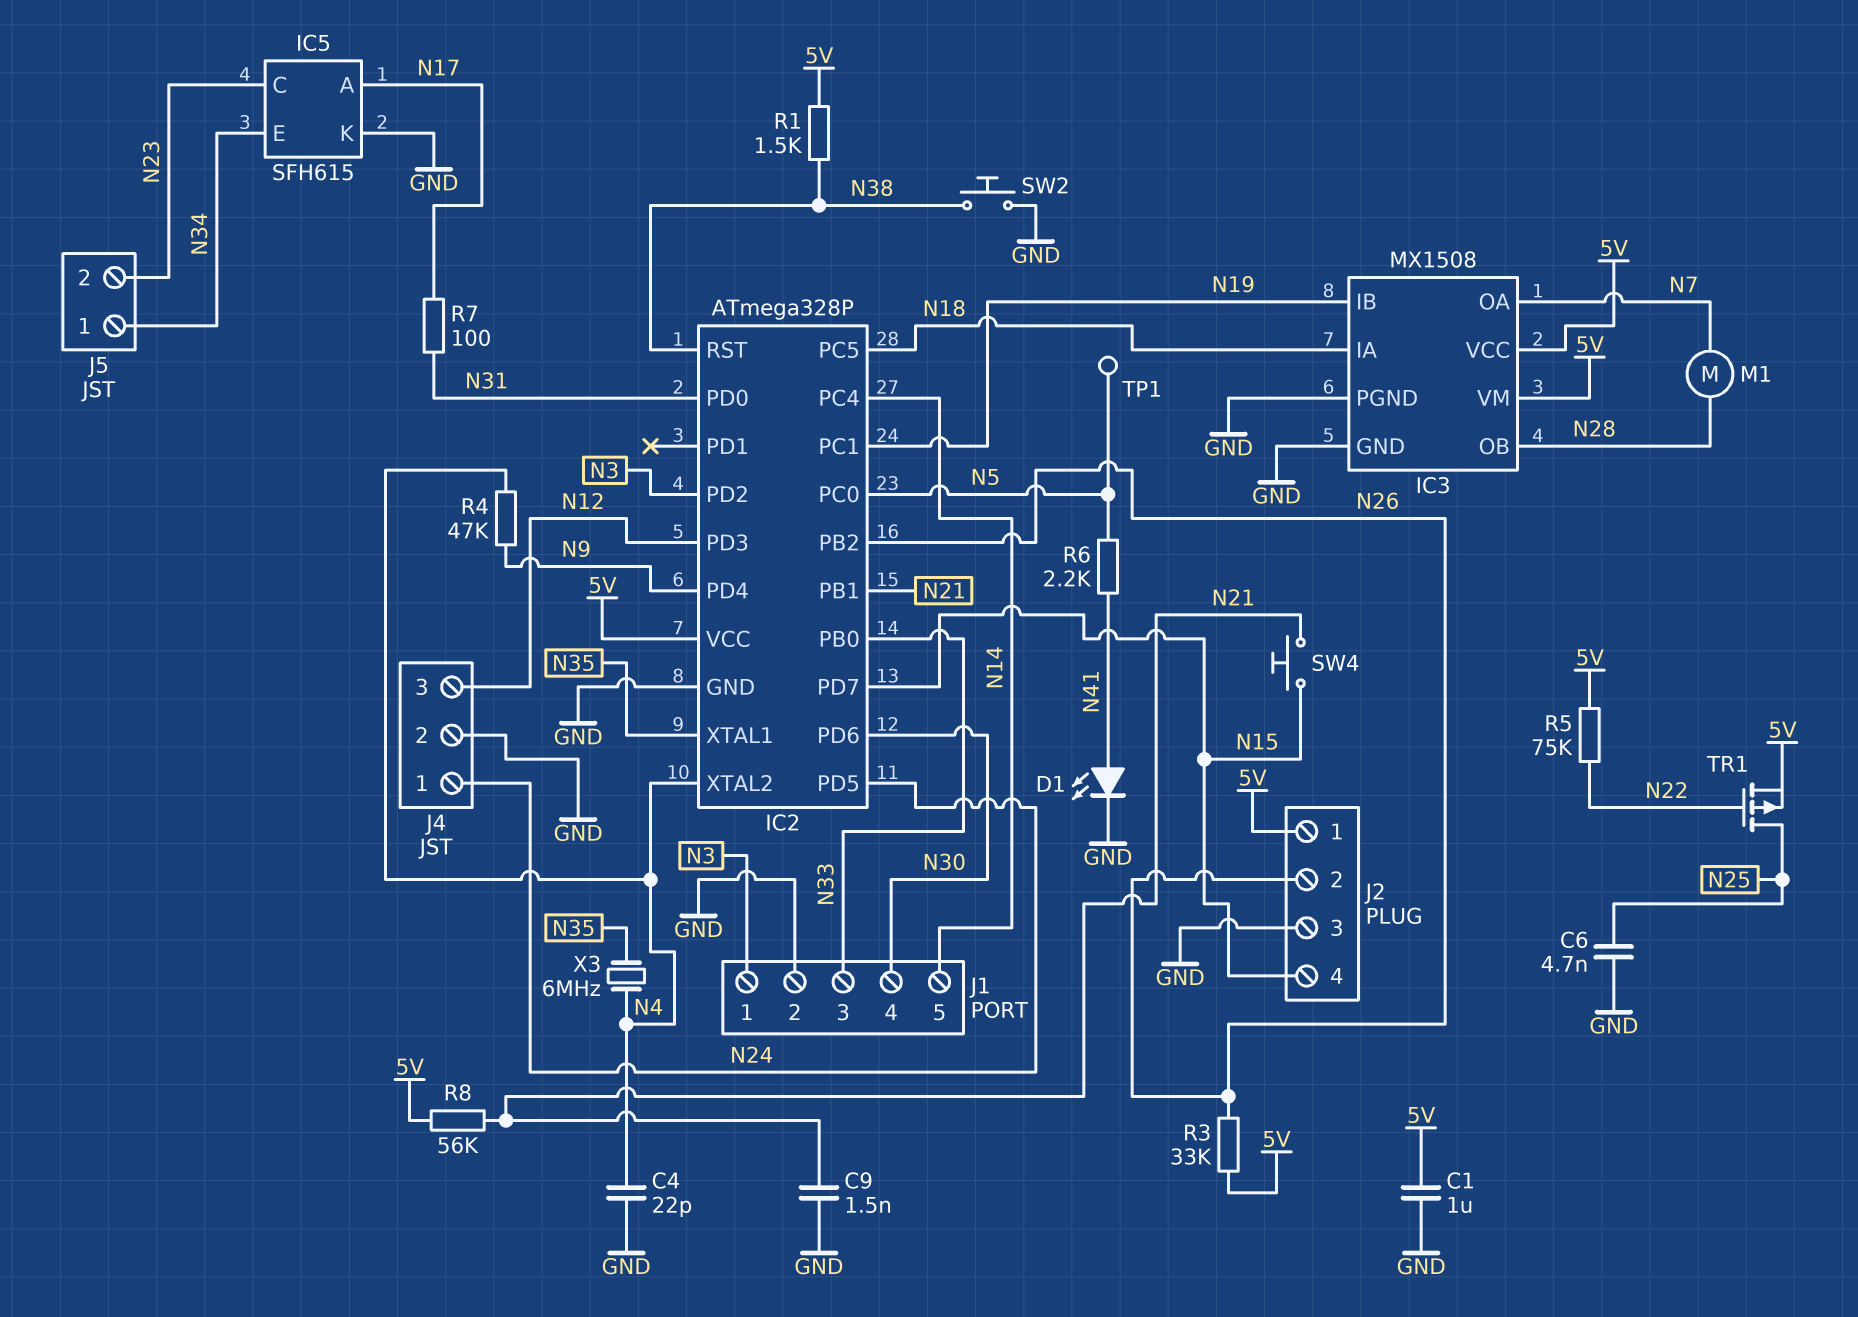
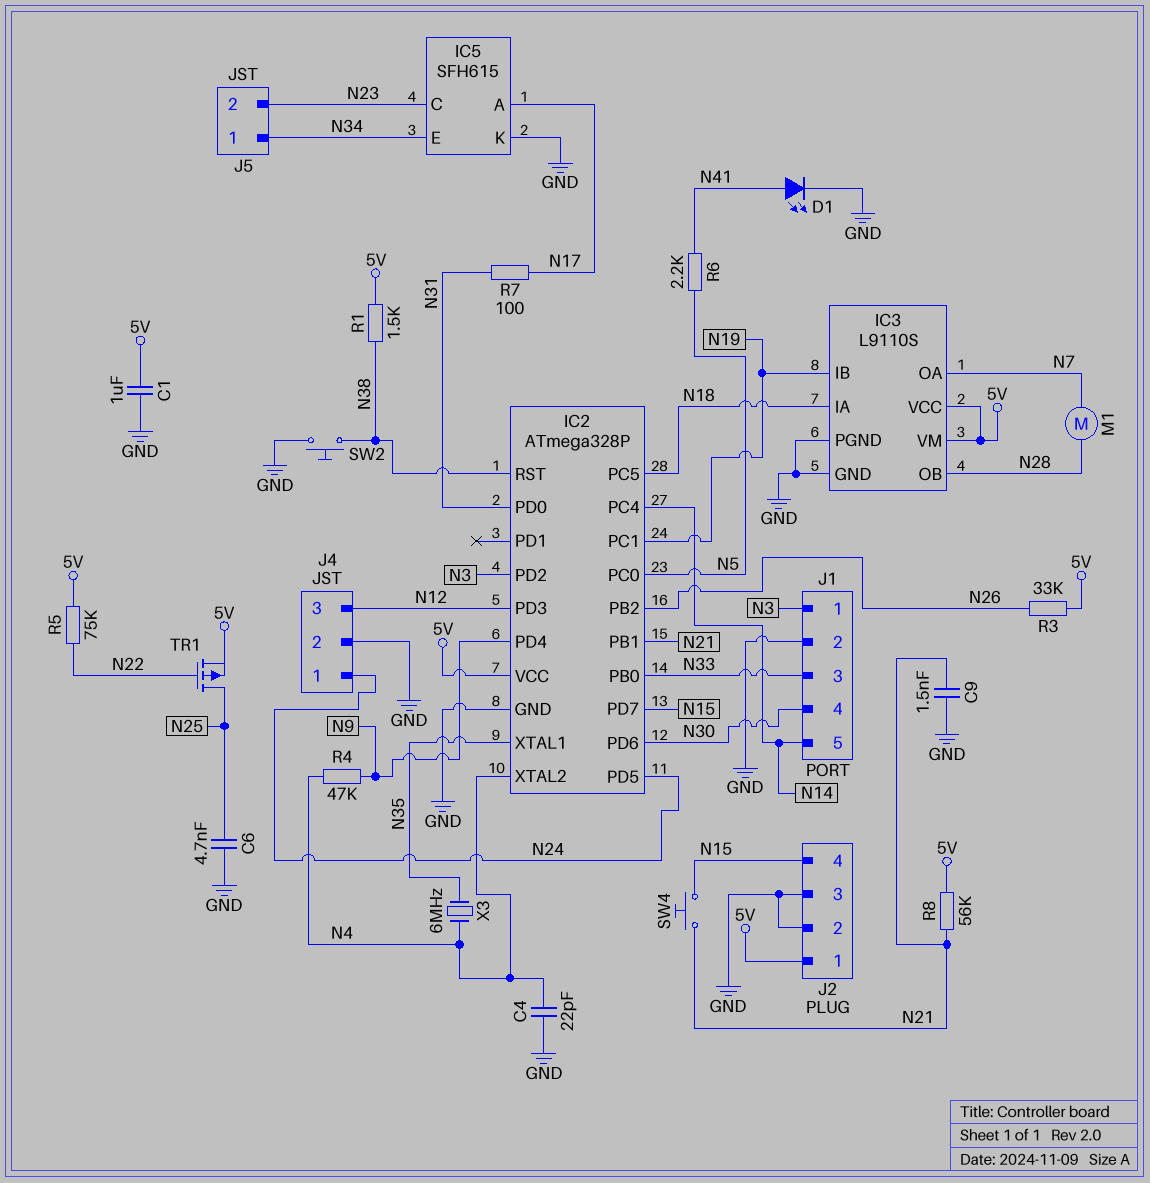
IC3: MX1508 -> L9110S
J2 pin 2: N26 -> GND
TP1: test point (N5) -> none

